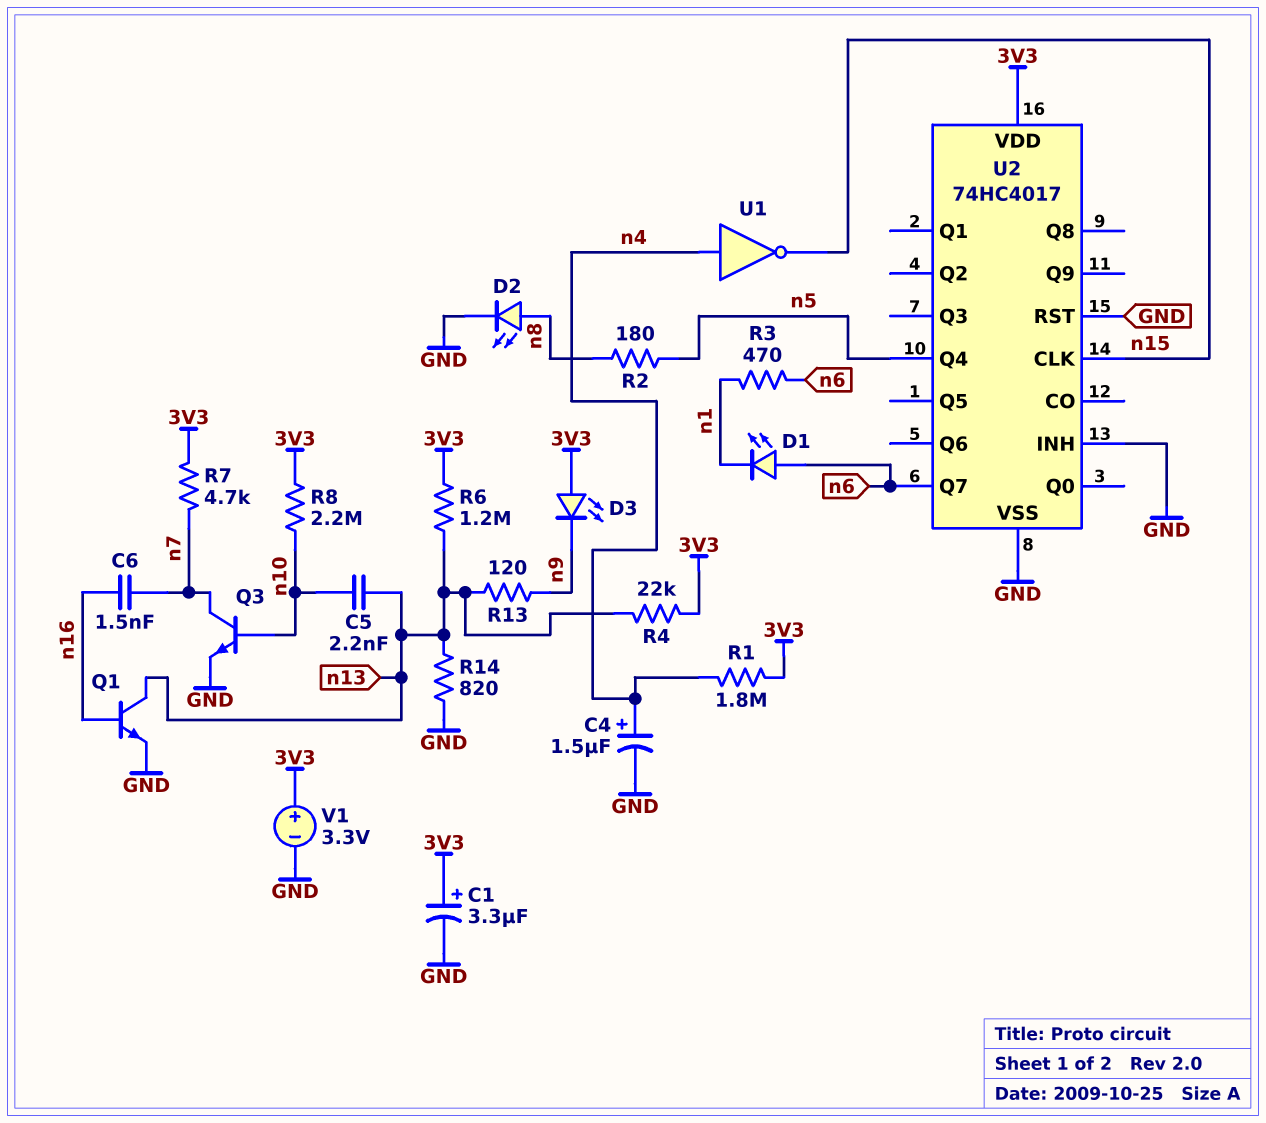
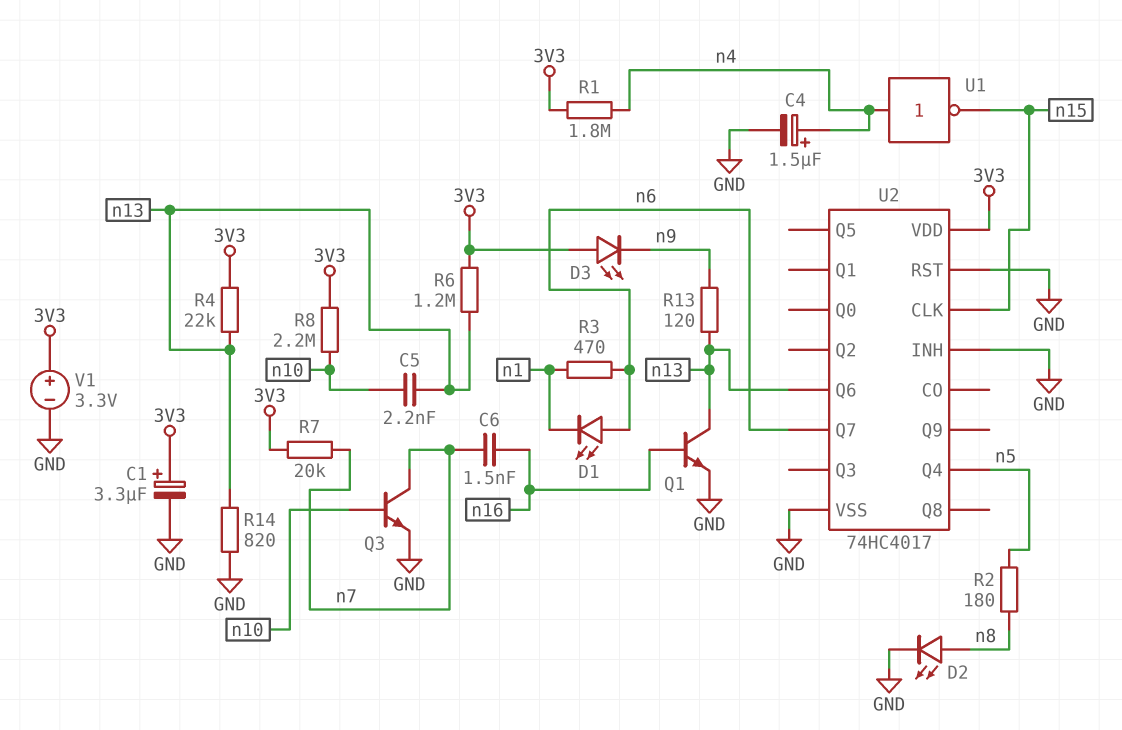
R7: 4.7k (3V3, n7) -> 20k (3V3, n7)
U2 pin Q6: none -> n13

